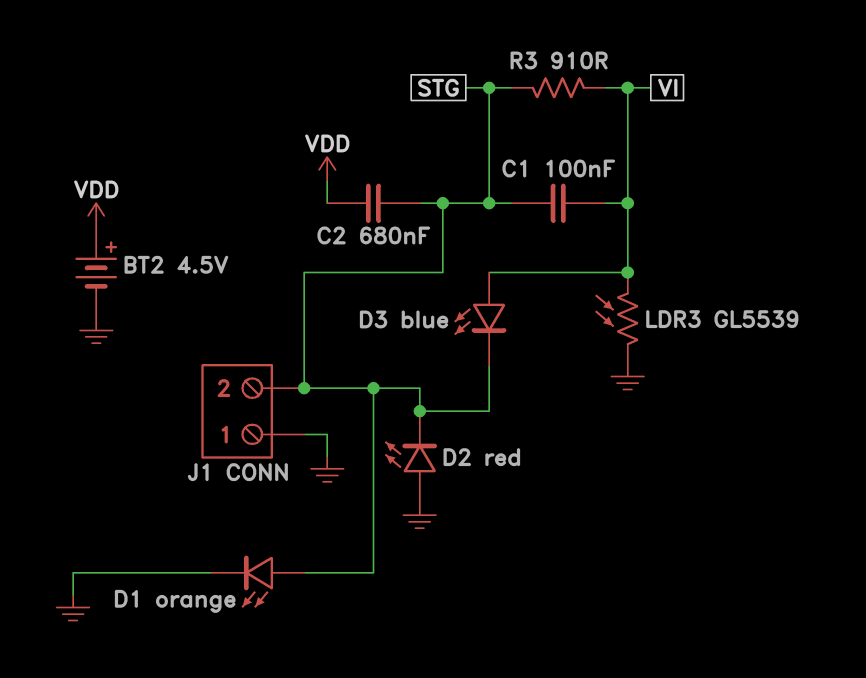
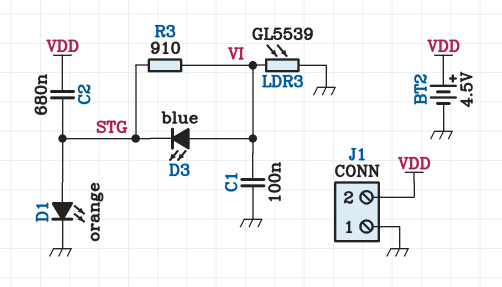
C1: 100nF (STG, VI) -> 100nF (GND, VI)
D2: LED red (A GND, K STG) -> none
J1 pin 2: STG -> VDD

